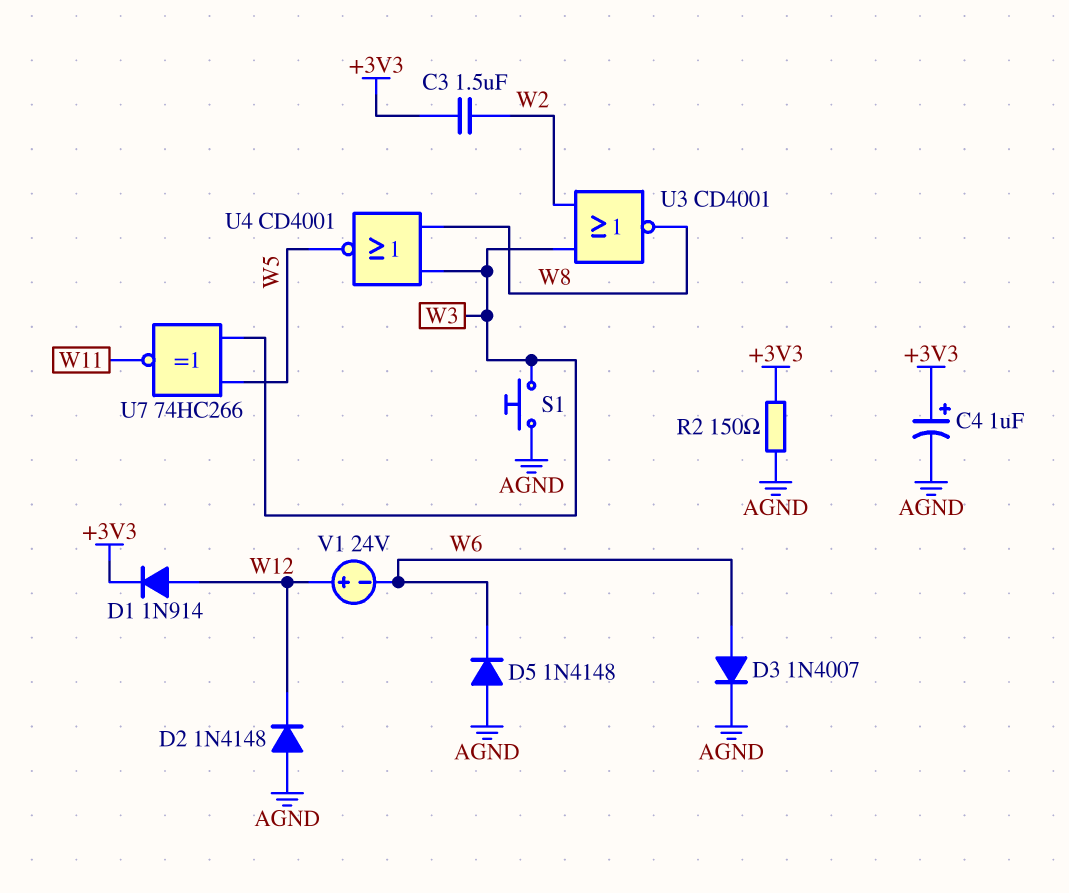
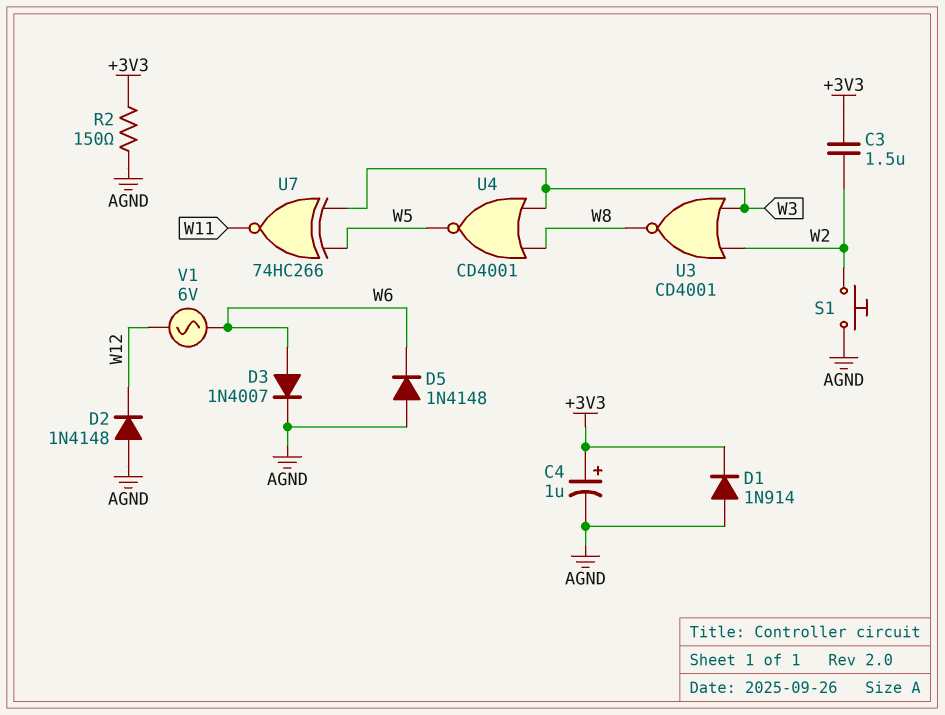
D1: diode 1N914 (A W12, K +3V3) -> diode 1N914 (A AGND, K +3V3)
S1: button (AGND, W3) -> button (AGND, W2)
V1: 24V (plus W12, minus W6) -> AC 6V (W6, W12)

